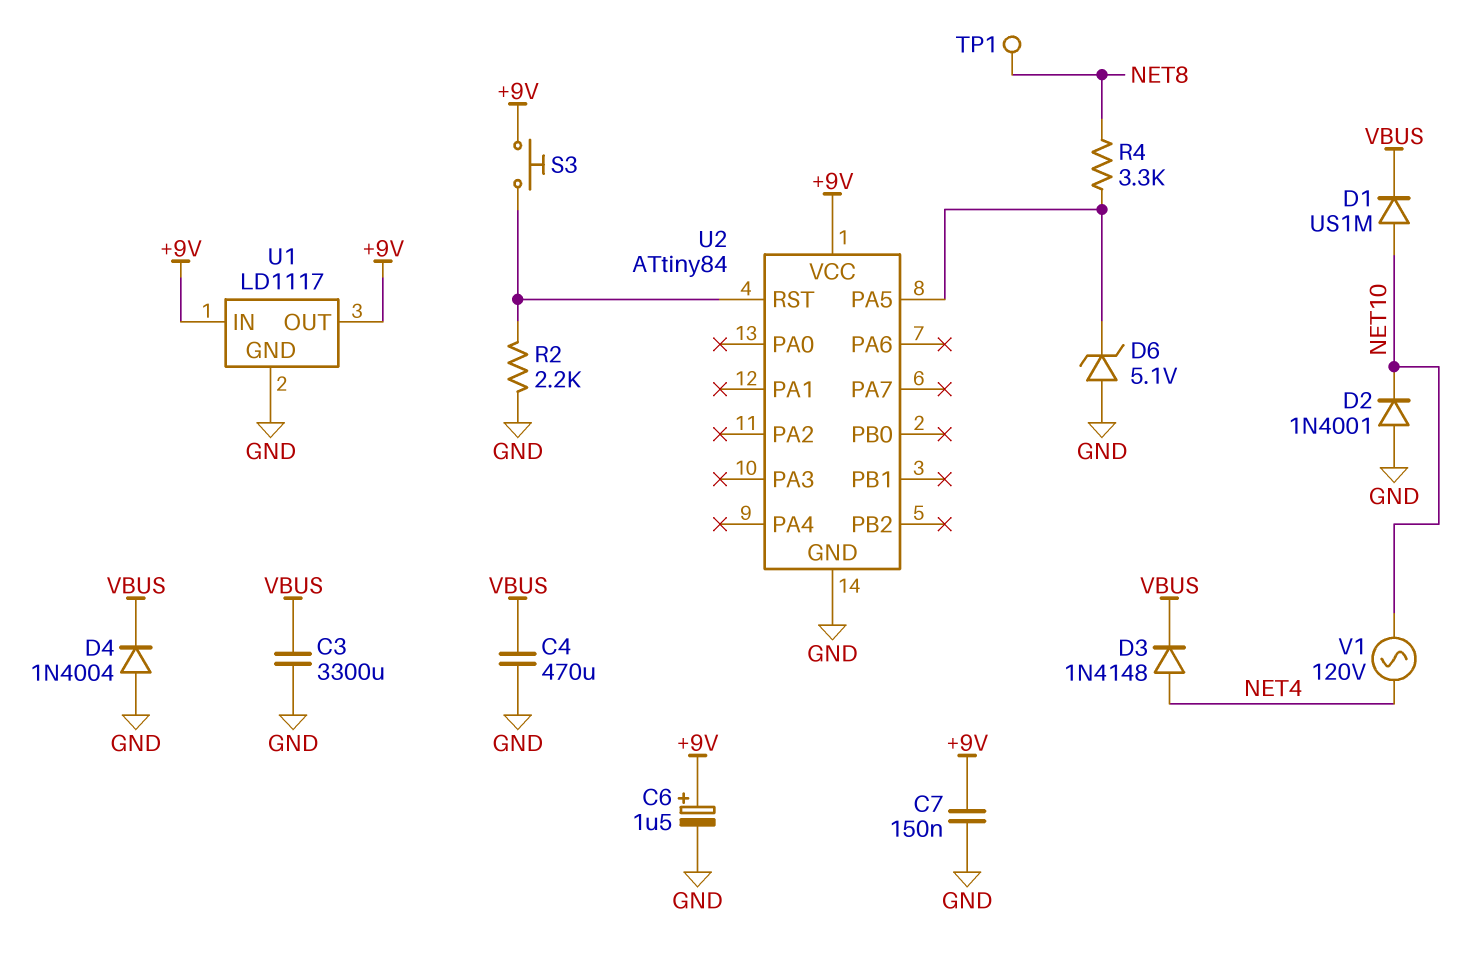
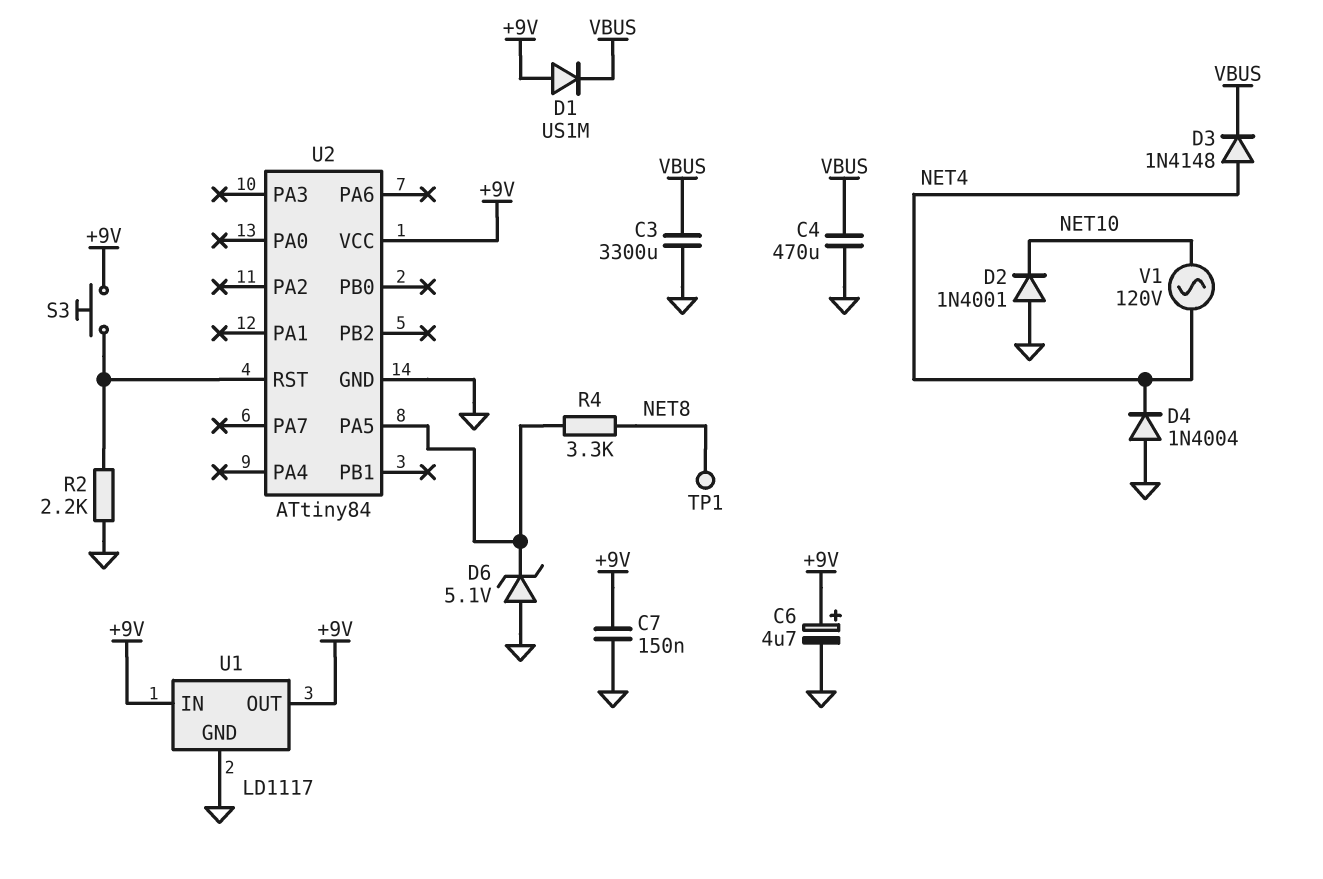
C6: 1.5uF (plus +9V, minus GND) -> 4.7uF (plus +9V, minus GND)
D1: diode US1M (A NET10, K VBUS) -> diode US1M (A +9V, K VBUS)
D4: diode 1N4004 (A GND, K VBUS) -> diode 1N4004 (A GND, K NET4)

